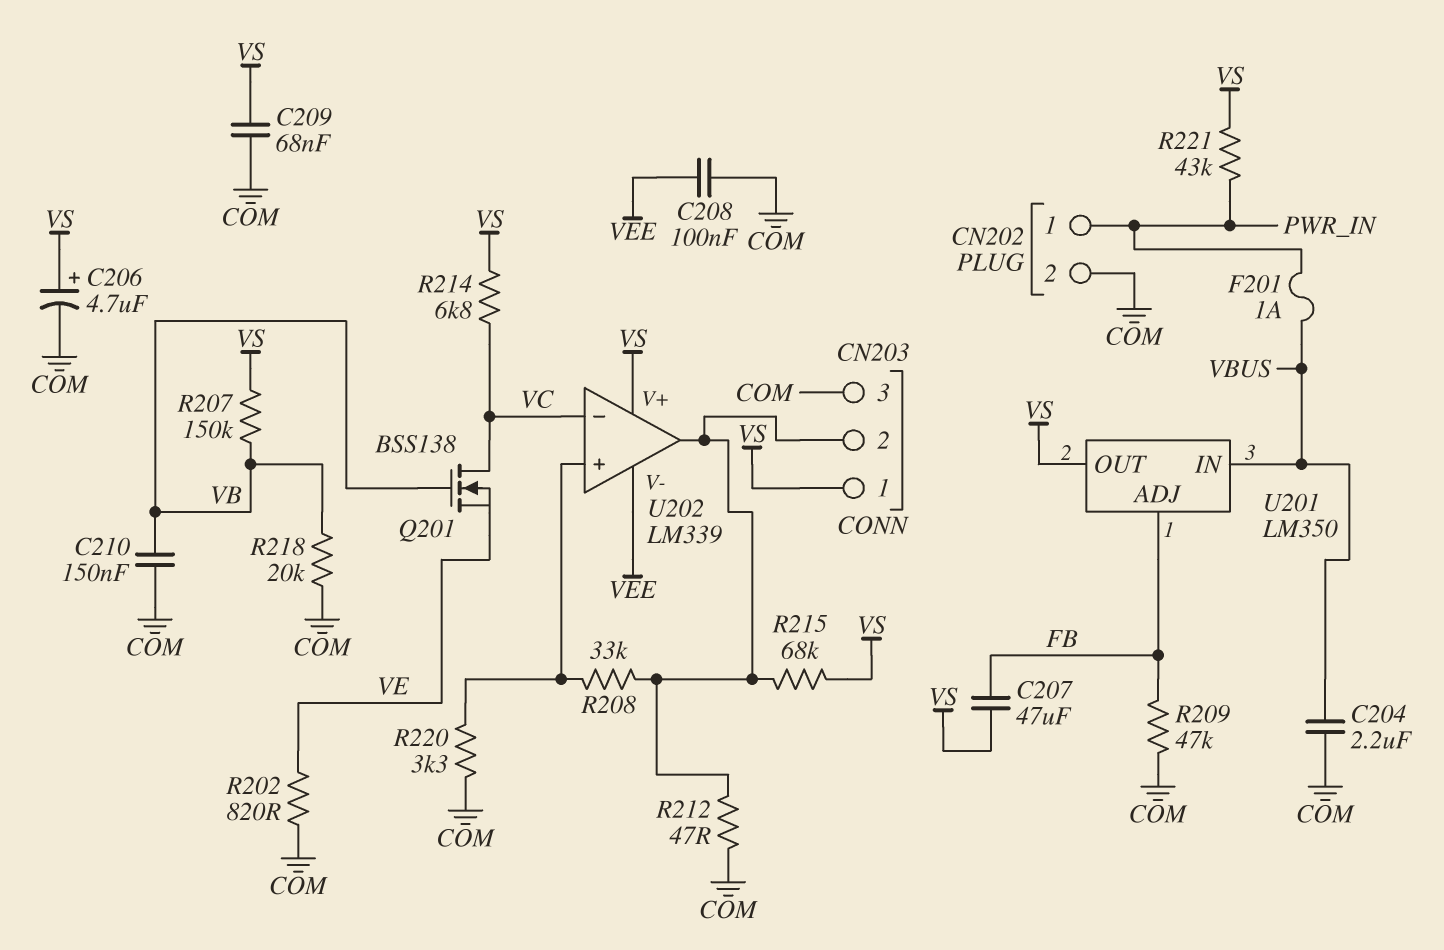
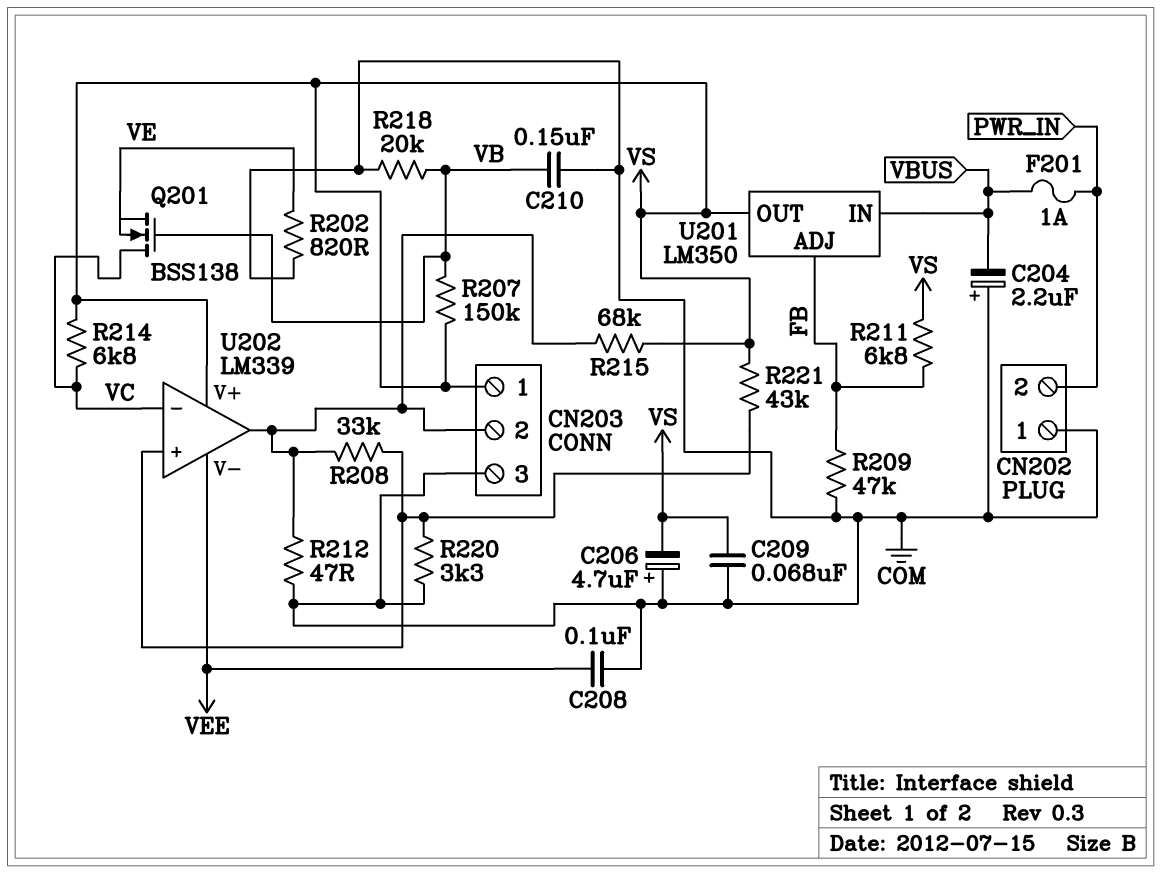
C204: 2.2uF (COM, VBUS) -> 2.2uF (plus COM, minus VBUS)
C206: 4.7uF (plus VS, minus COM) -> 4.7uF (plus COM, minus VS)
C207: 47uF (FB, VS) -> none
CN202 pin 1: PWR_IN -> COM
CN202 pin 2: COM -> PWR_IN
R211: none -> 6.8k (FB, VS)
R221: 43k (PWR_IN, VS) -> 43k (U202/in+, VS)

